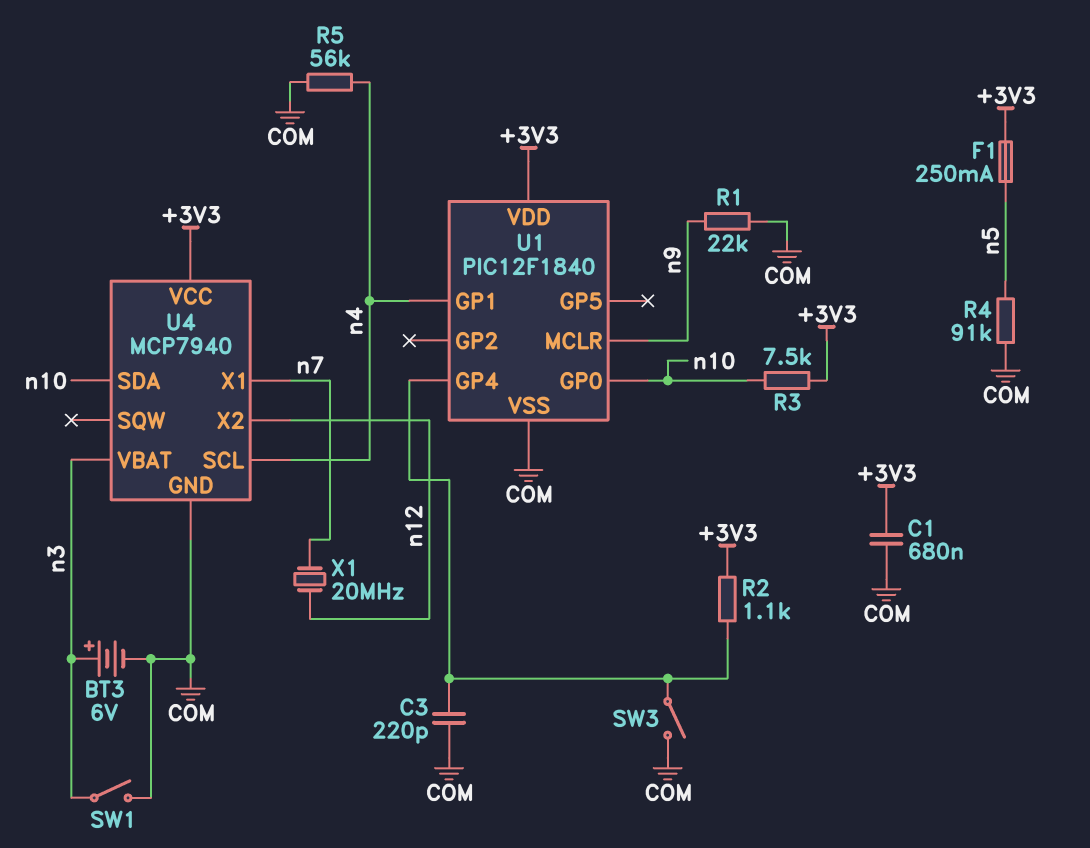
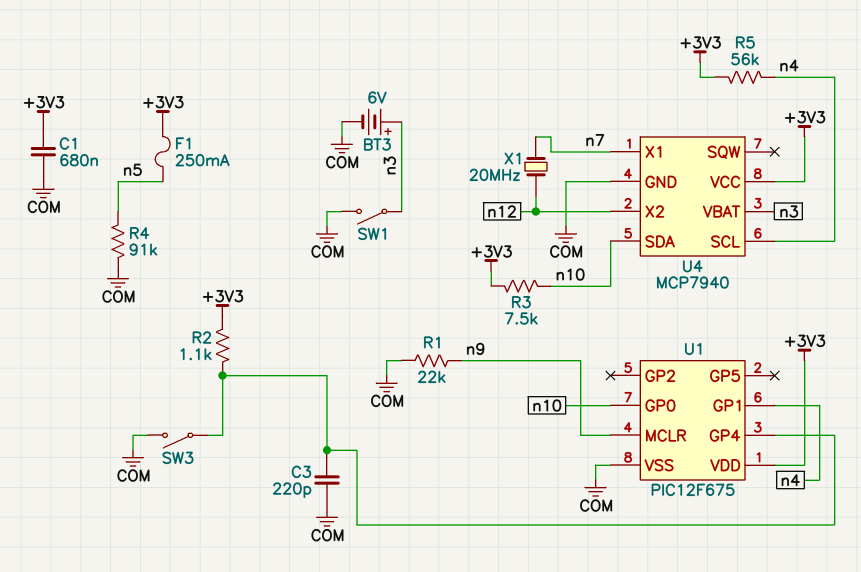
R5: 56k (COM, n4) -> 56k (+3V3, n4)
U1: PIC12F1840 -> PIC12F675

